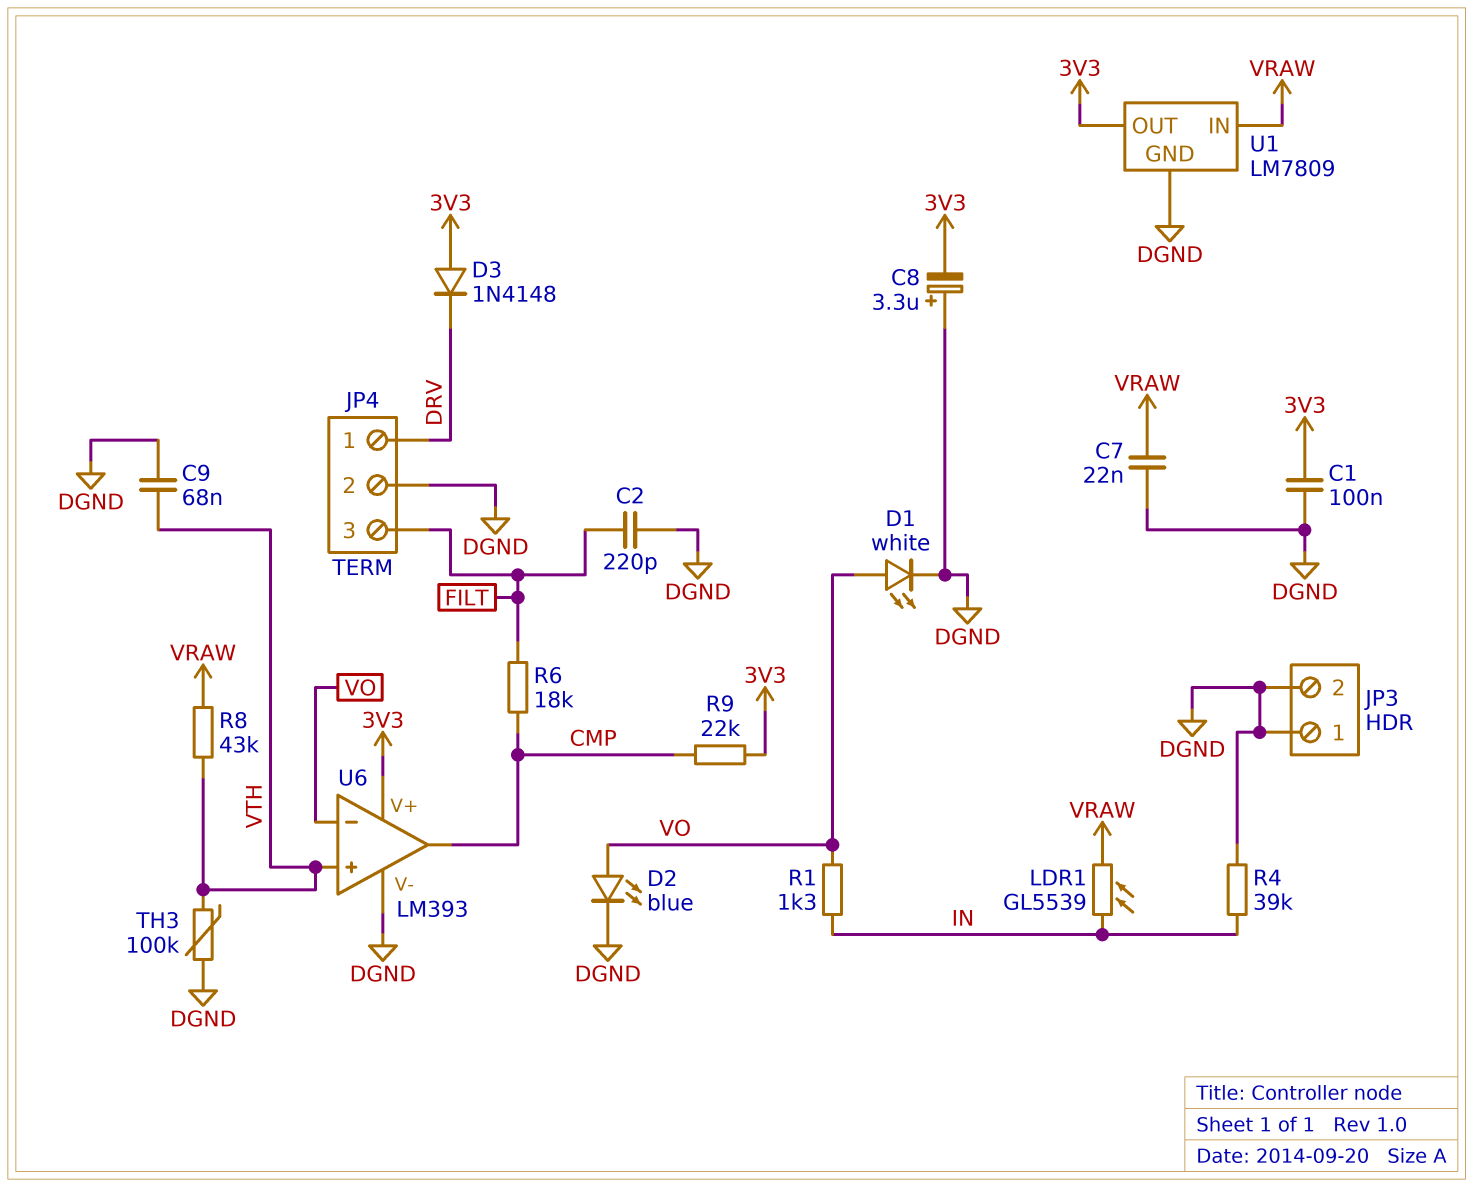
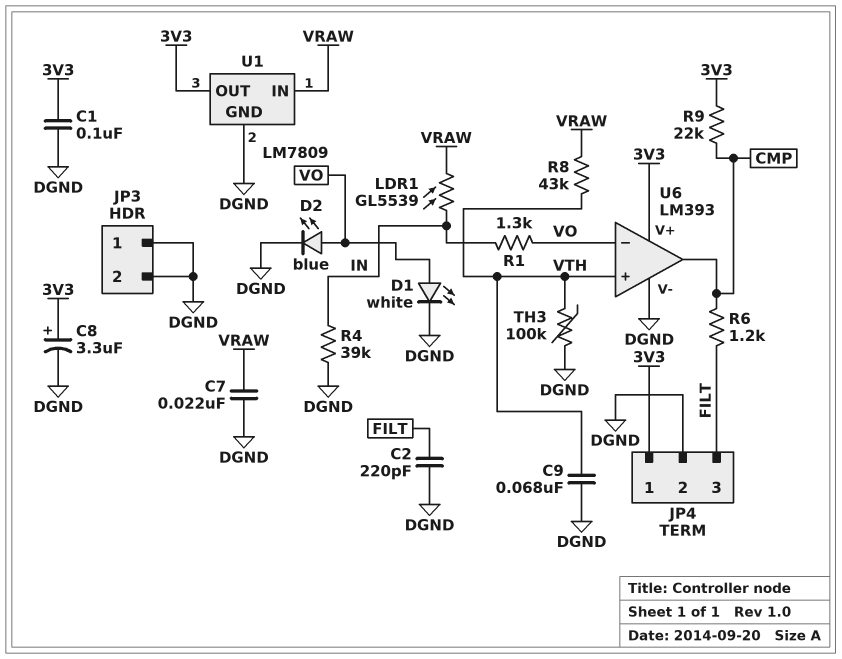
C8: 3.3uF (plus DGND, minus 3V3) -> 3.3uF (plus 3V3, minus DGND)
D3: diode 1N4148 (A 3V3, K DRV) -> none
JP4 pin 1: DRV -> 3V3
R6: 18k (CMP, FILT) -> 1.2k (CMP, FILT)

